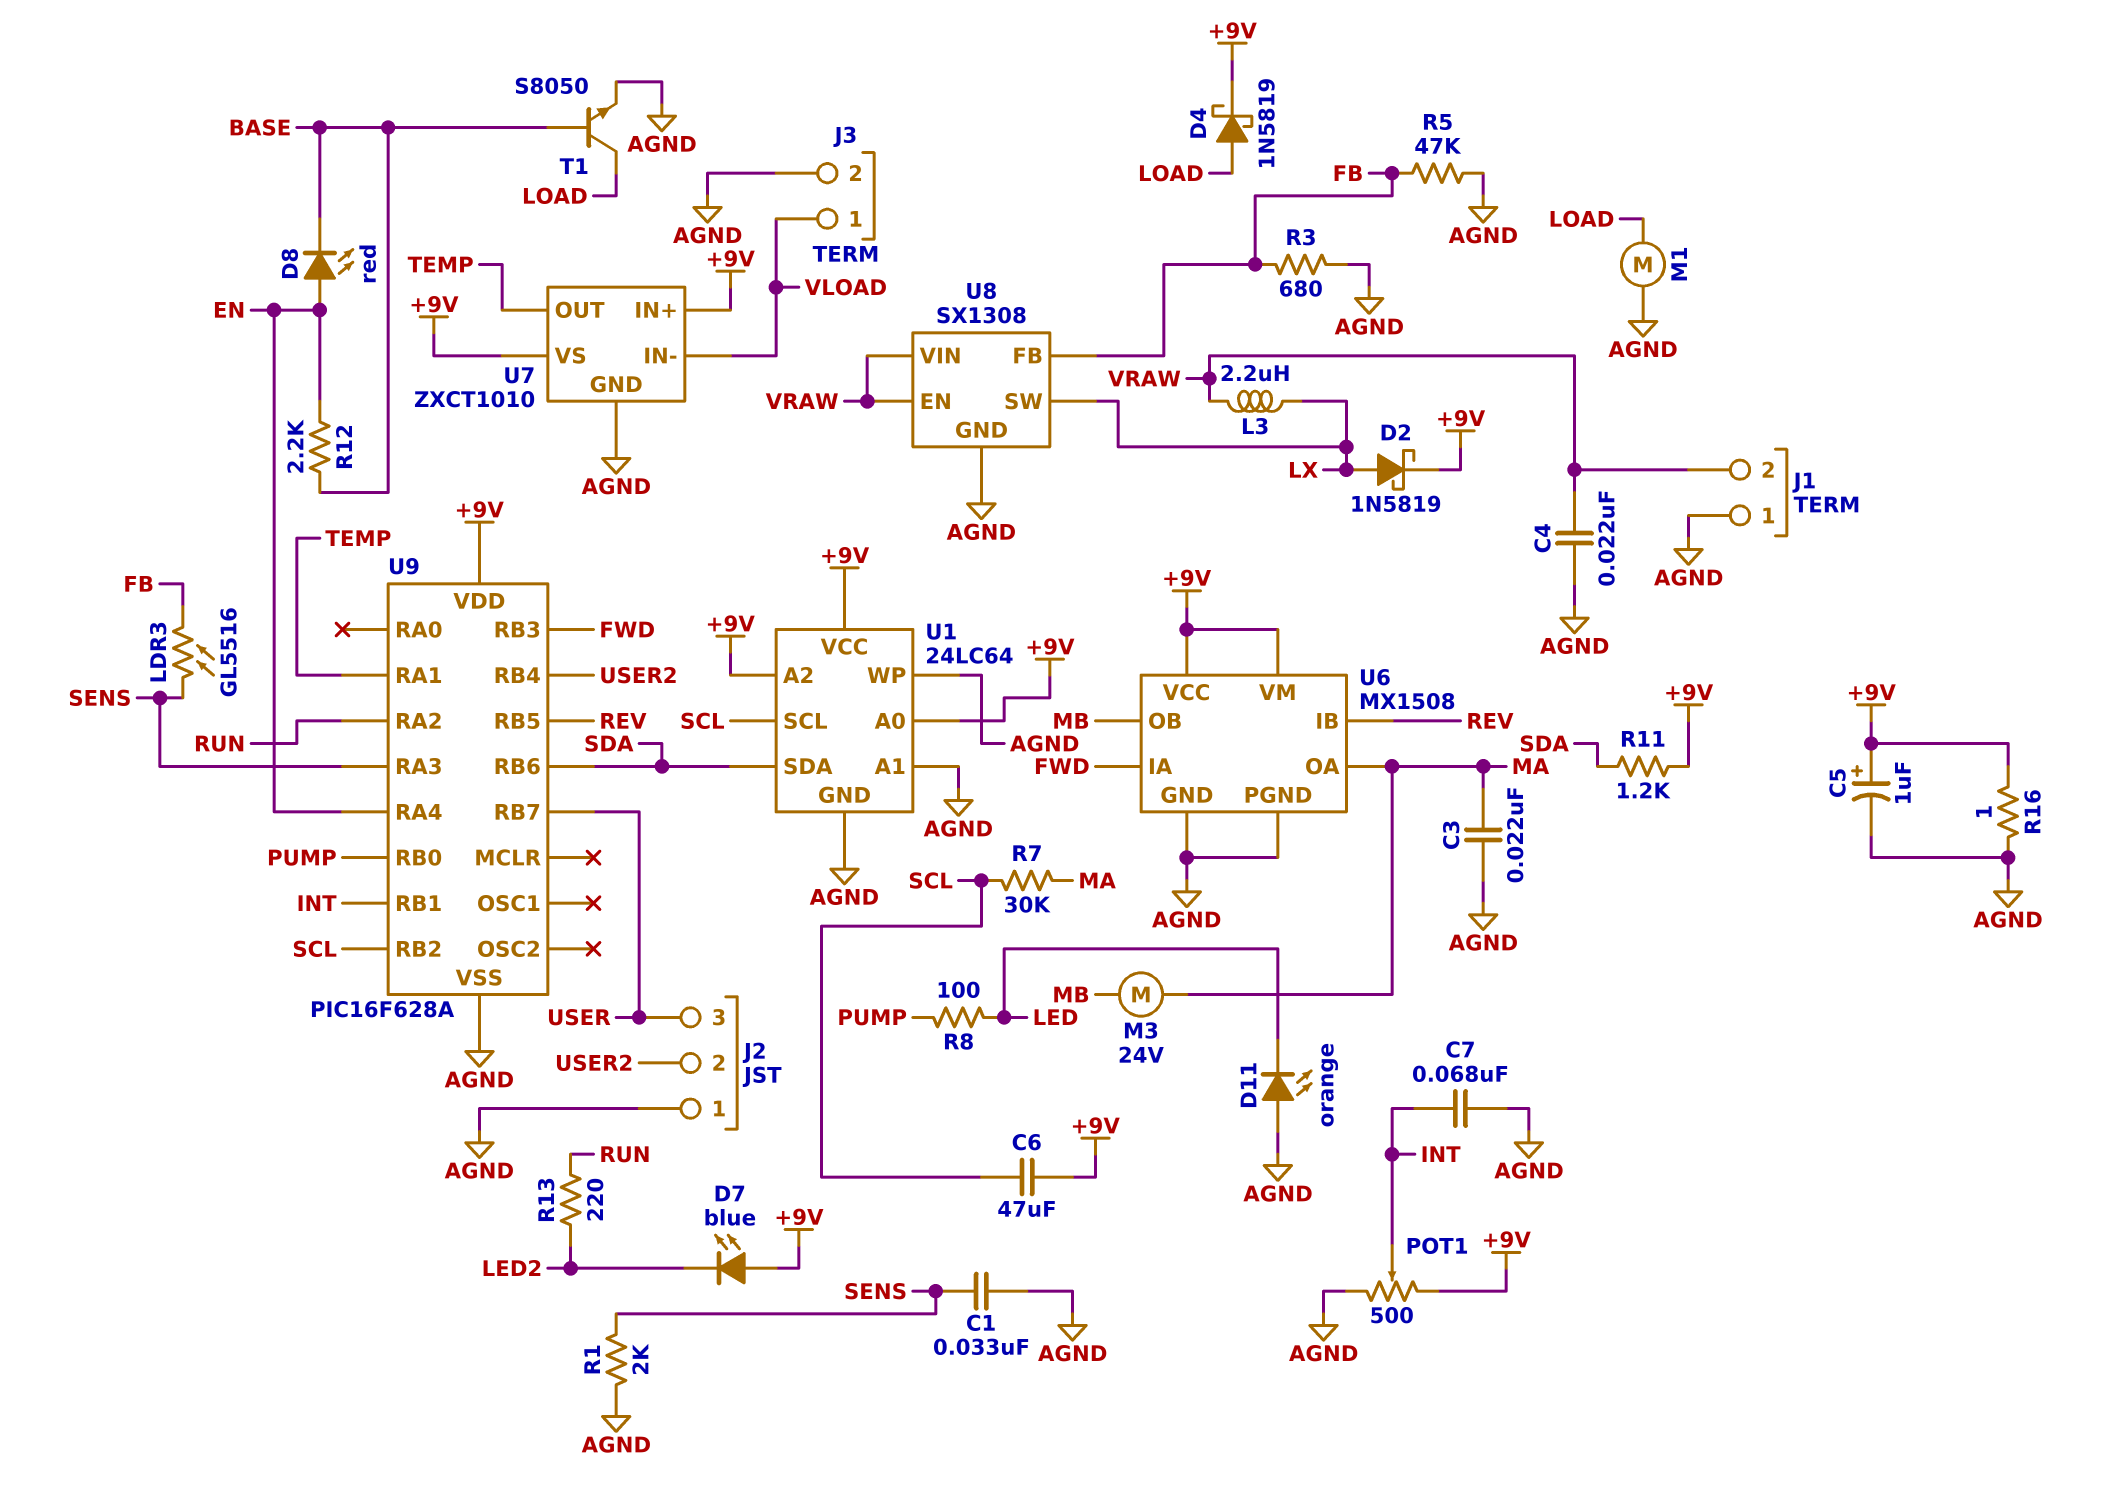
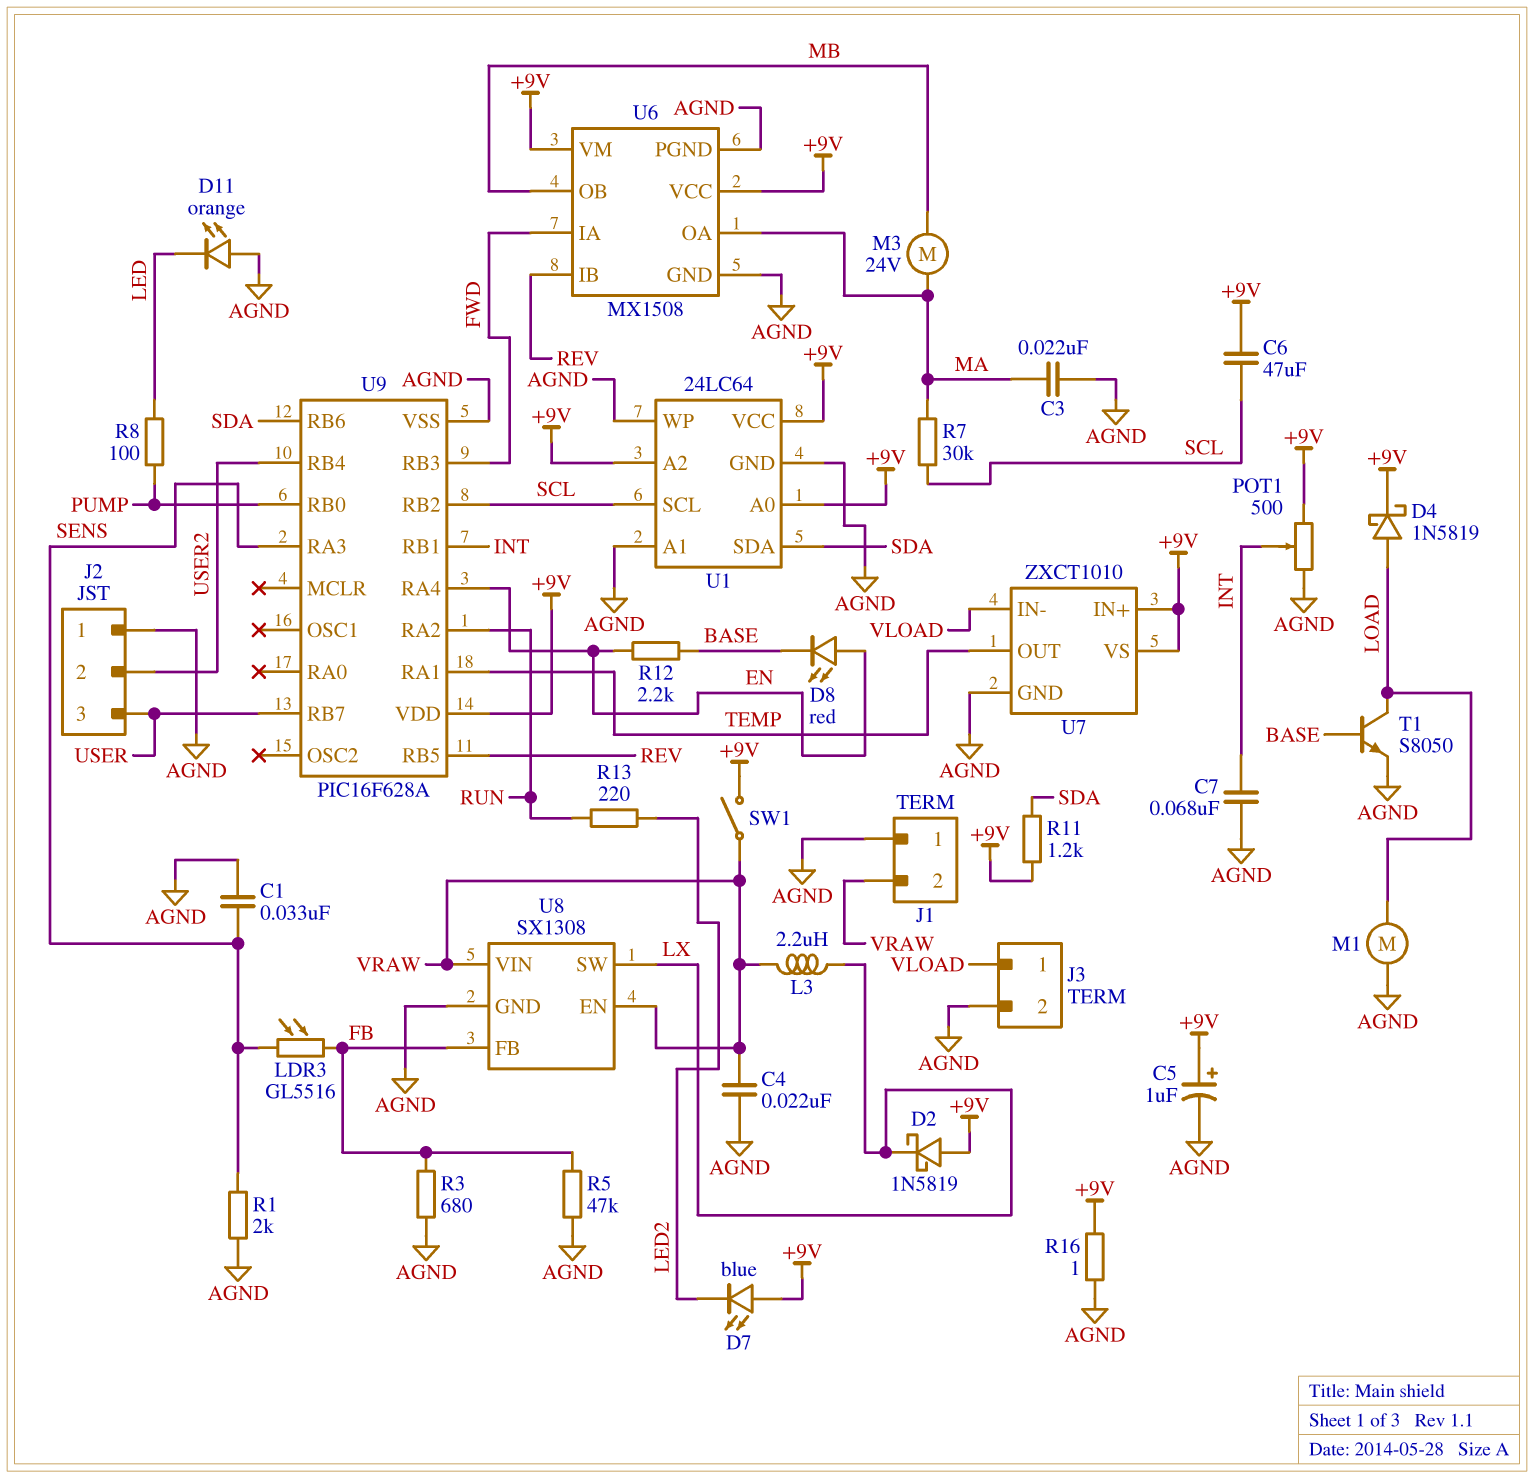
D2: schottky 1N5819 (A LX, K +9V) -> schottky 1N5819 (A +9V, K LX)
SW1: none -> switch (+9V, VRAW)

